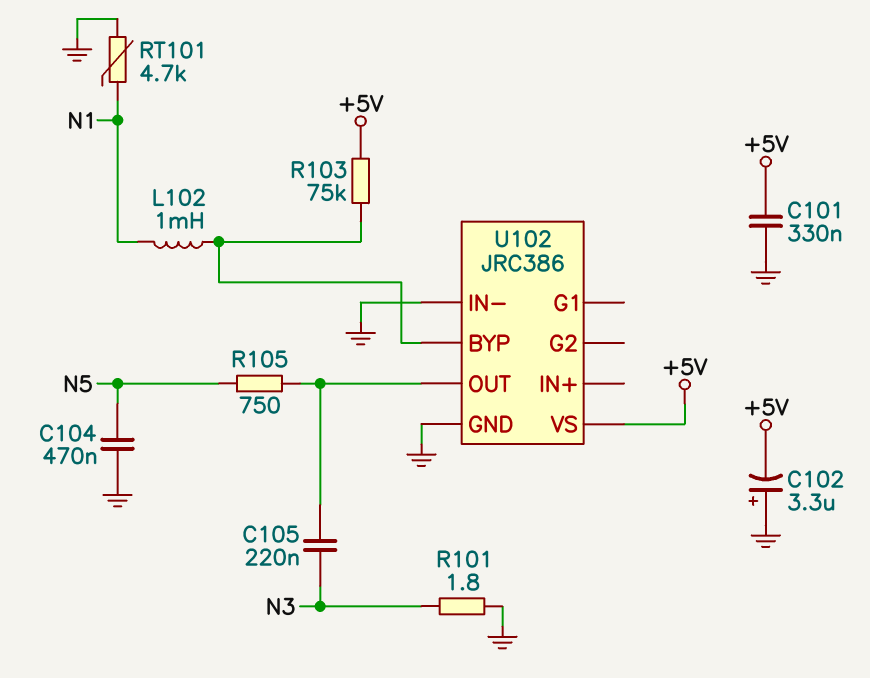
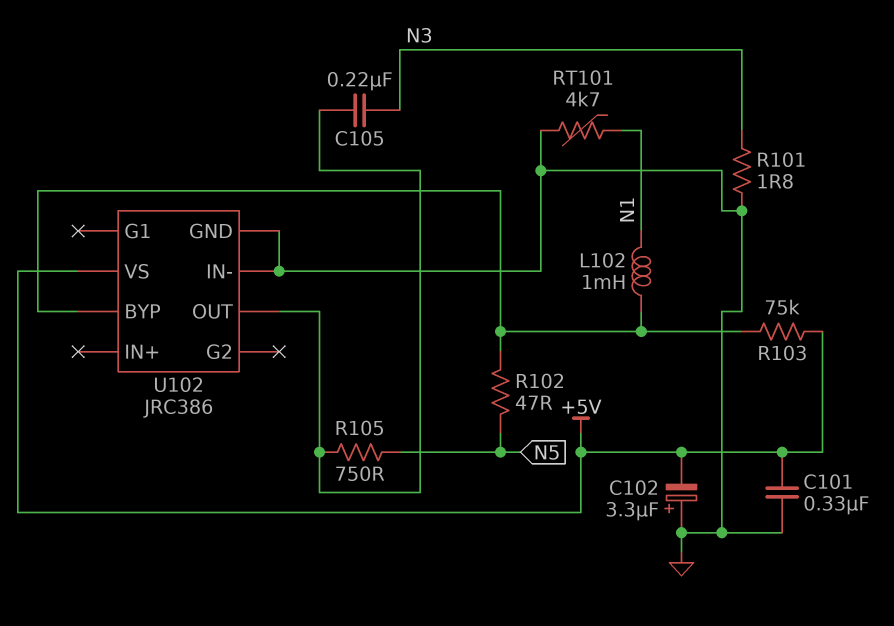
C104: 470nF (GND, N5) -> none
R102: none -> 47 (N5, U102/BYP)

